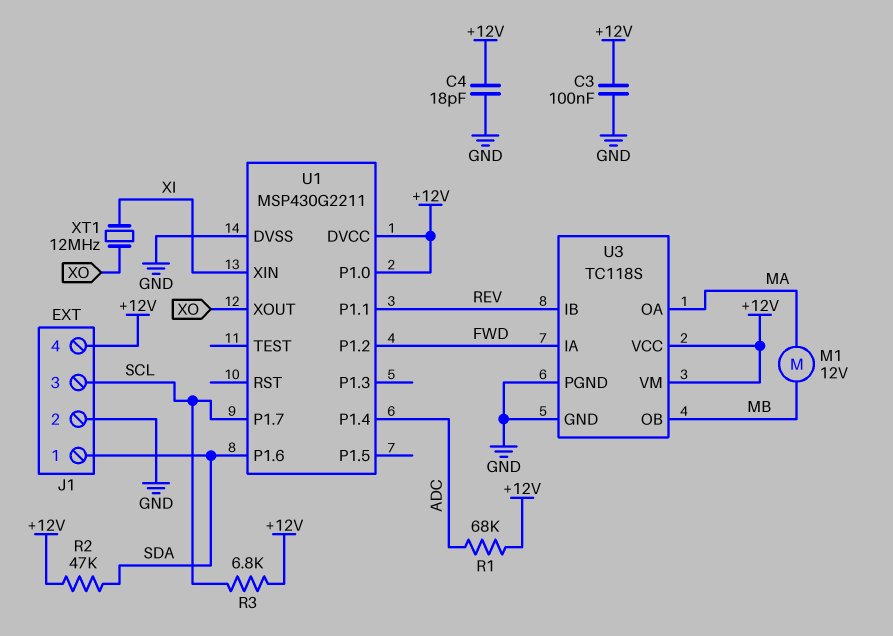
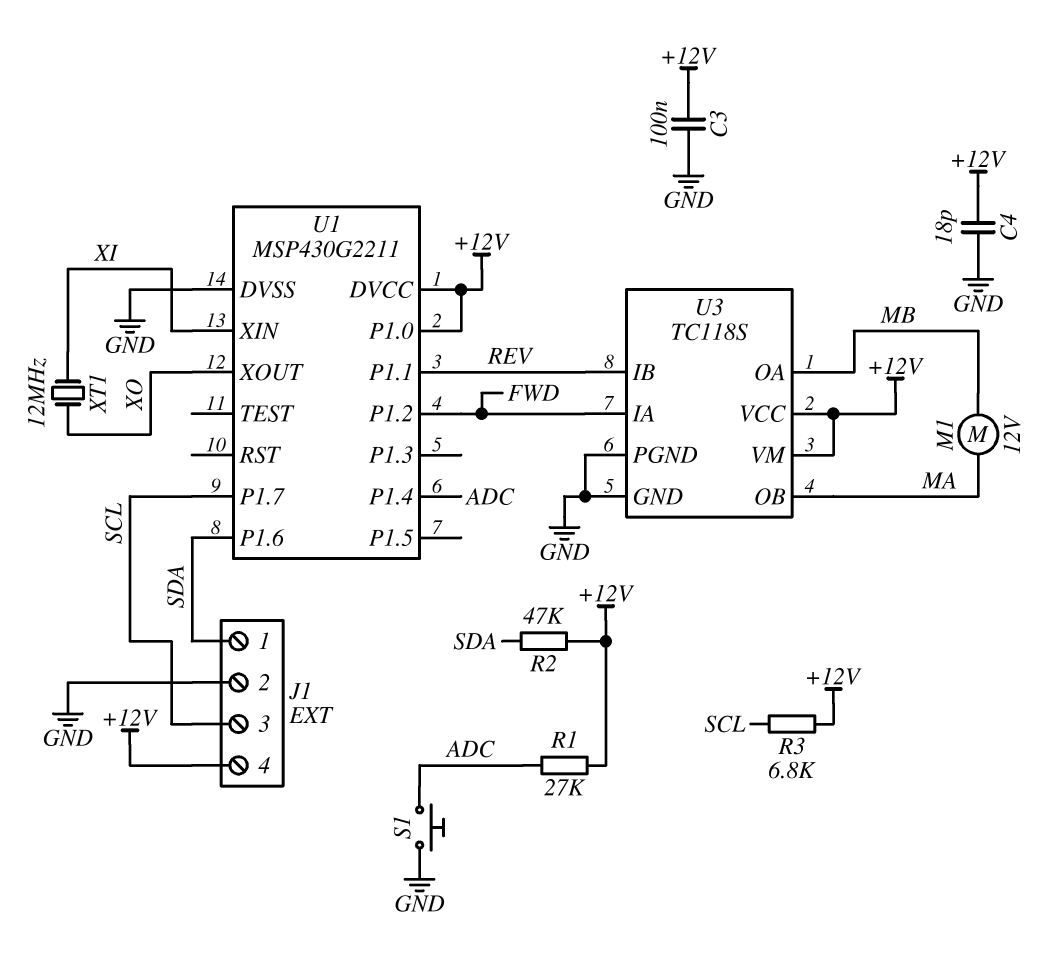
R1: 68k (+12V, ADC) -> 27k (+12V, ADC)
S1: none -> button (ADC, GND)
U3 pin OA: MA -> MB
U3 pin OB: MB -> MA

